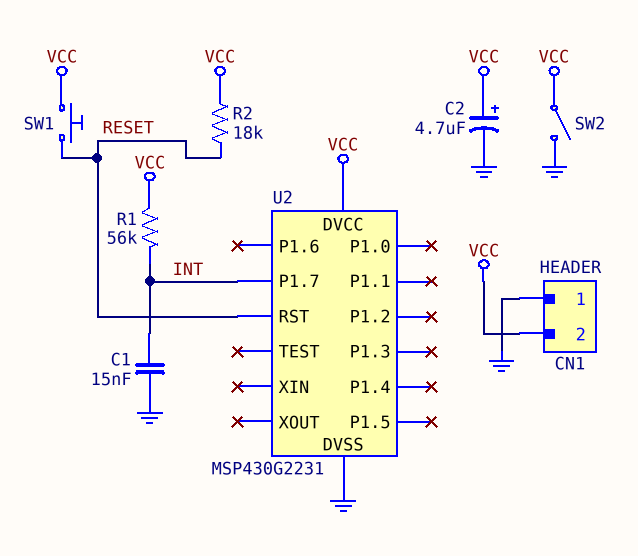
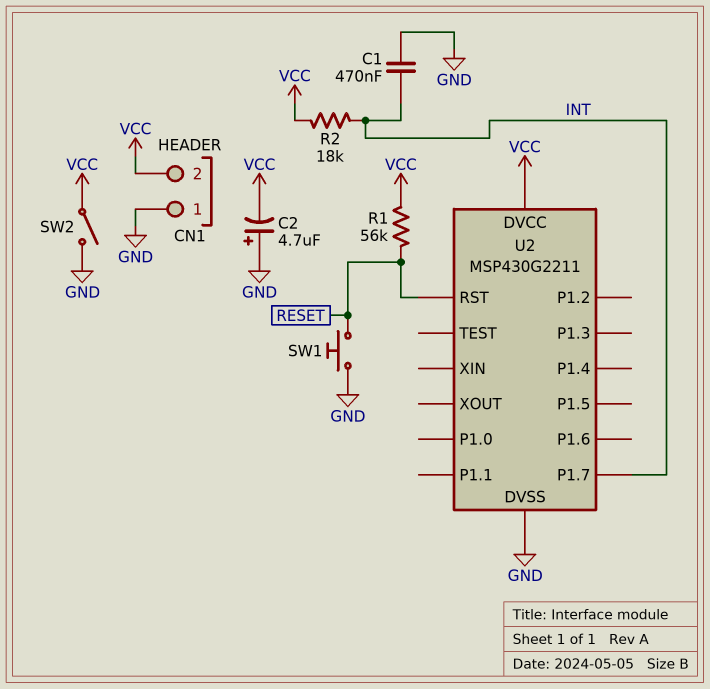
C1: 15nF (GND, INT) -> 470nF (GND, INT)
C2: 4.7uF (plus VCC, minus GND) -> 4.7uF (plus GND, minus VCC)
R1: 56k (INT, VCC) -> 56k (RESET, VCC)
R2: 18k (RESET, VCC) -> 18k (INT, VCC)
SW1: button (RESET, VCC) -> button (GND, RESET)
U2: MSP430G2231 -> MSP430G2211

